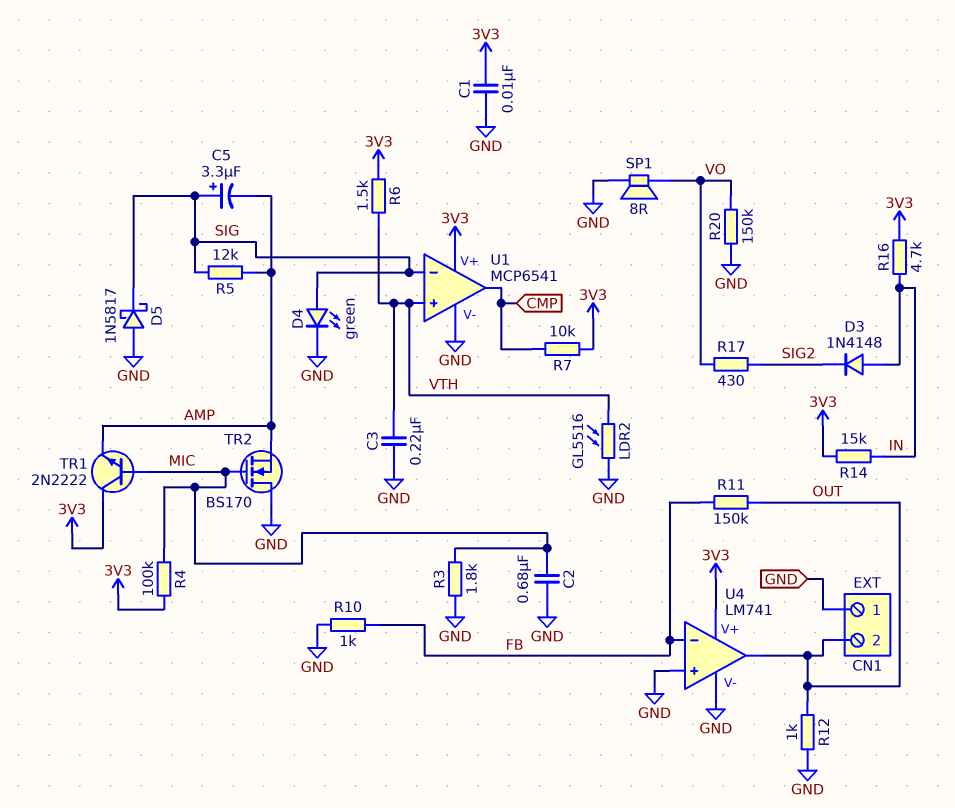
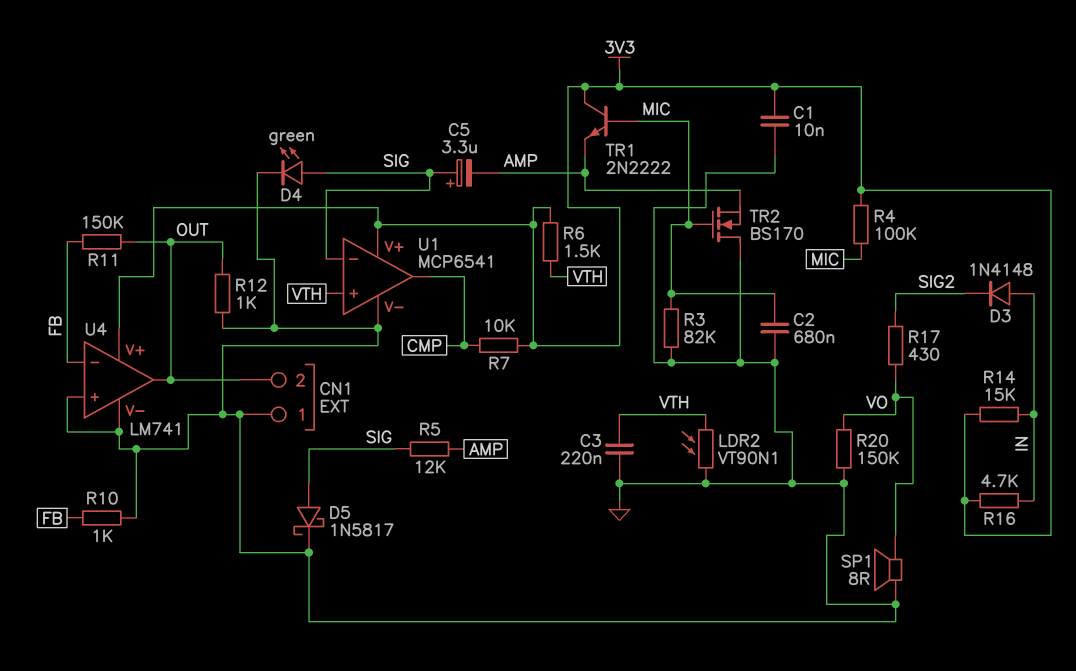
D5: schottky 1N5817 (A GND, K SIG) -> schottky 1N5817 (A SIG, K GND)
LDR2: GL5516 (GND, VTH) -> VT90N1 (GND, VTH)
R3: 1.8k (GND, MIC) -> 82k (GND, MIC)

